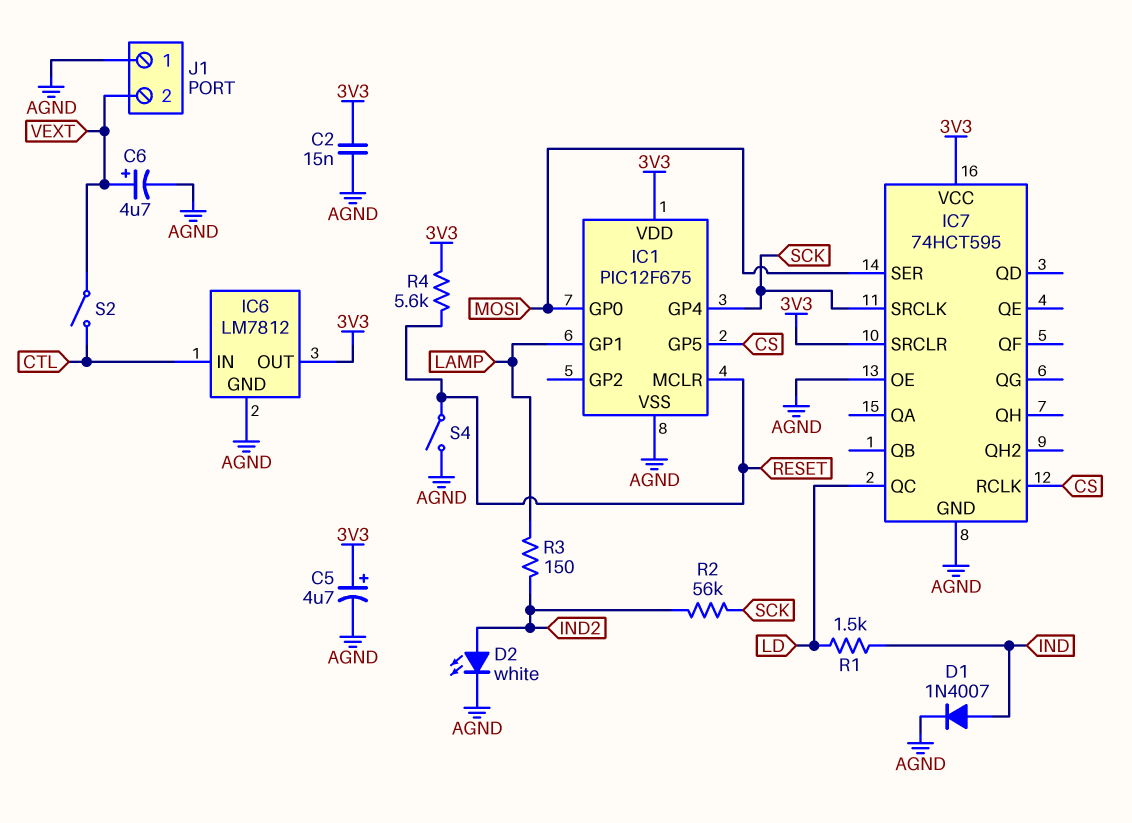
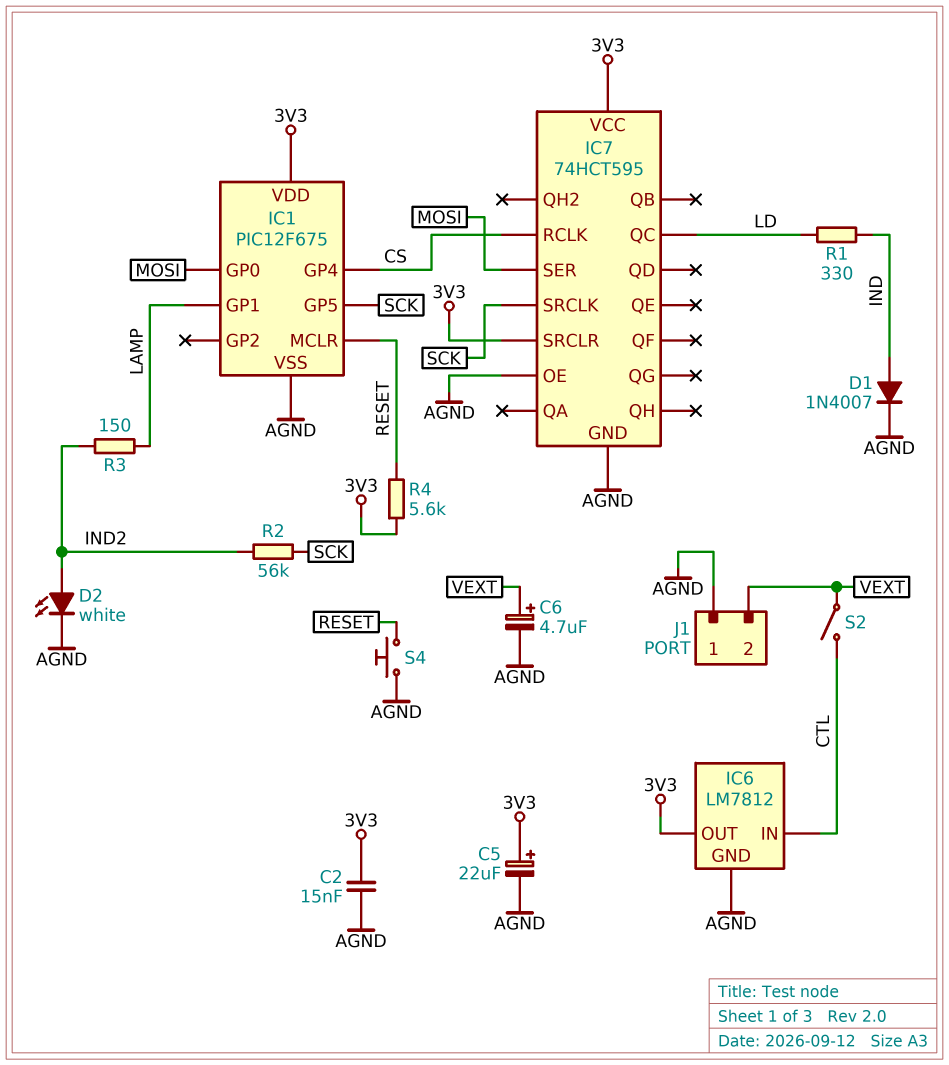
C5: 4.7uF (plus 3V3, minus AGND) -> 22uF (plus 3V3, minus AGND)
IC1 pin GP4: SCK -> CS
IC1 pin GP5: CS -> SCK
R1: 1.5k (IND, LD) -> 330 (IND, LD)
S4: switch (AGND, RESET) -> button (AGND, RESET)

